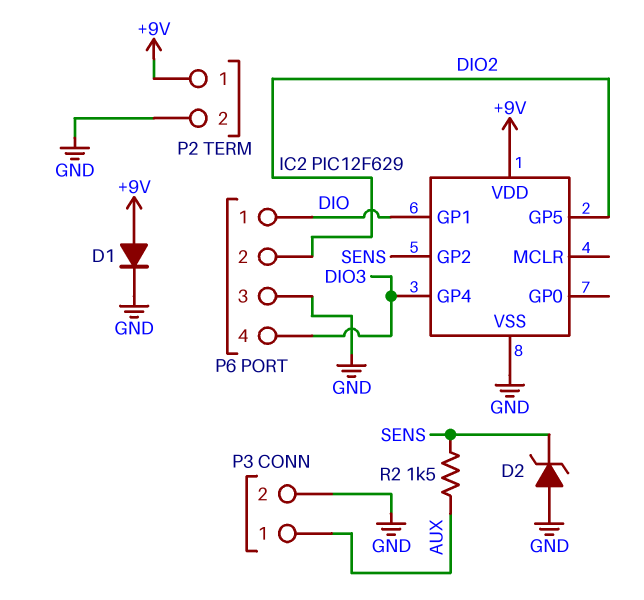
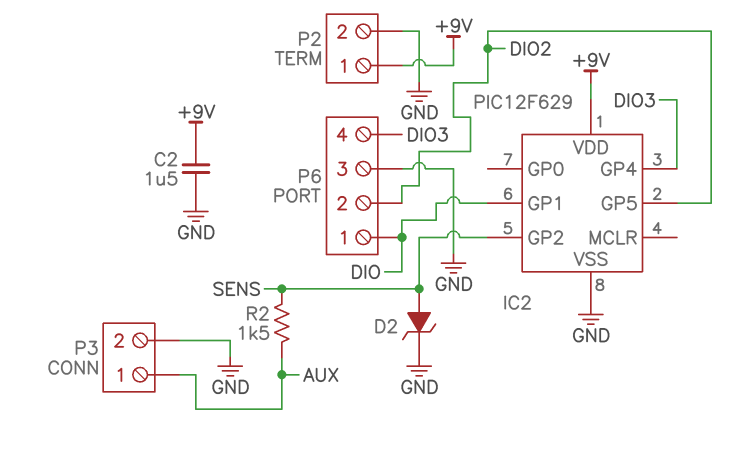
C2: none -> 1.5uF (+9V, GND)
D1: diode (A +9V, K GND) -> none
D2: zener (A GND, K SENS) -> zener (A SENS, K GND)

